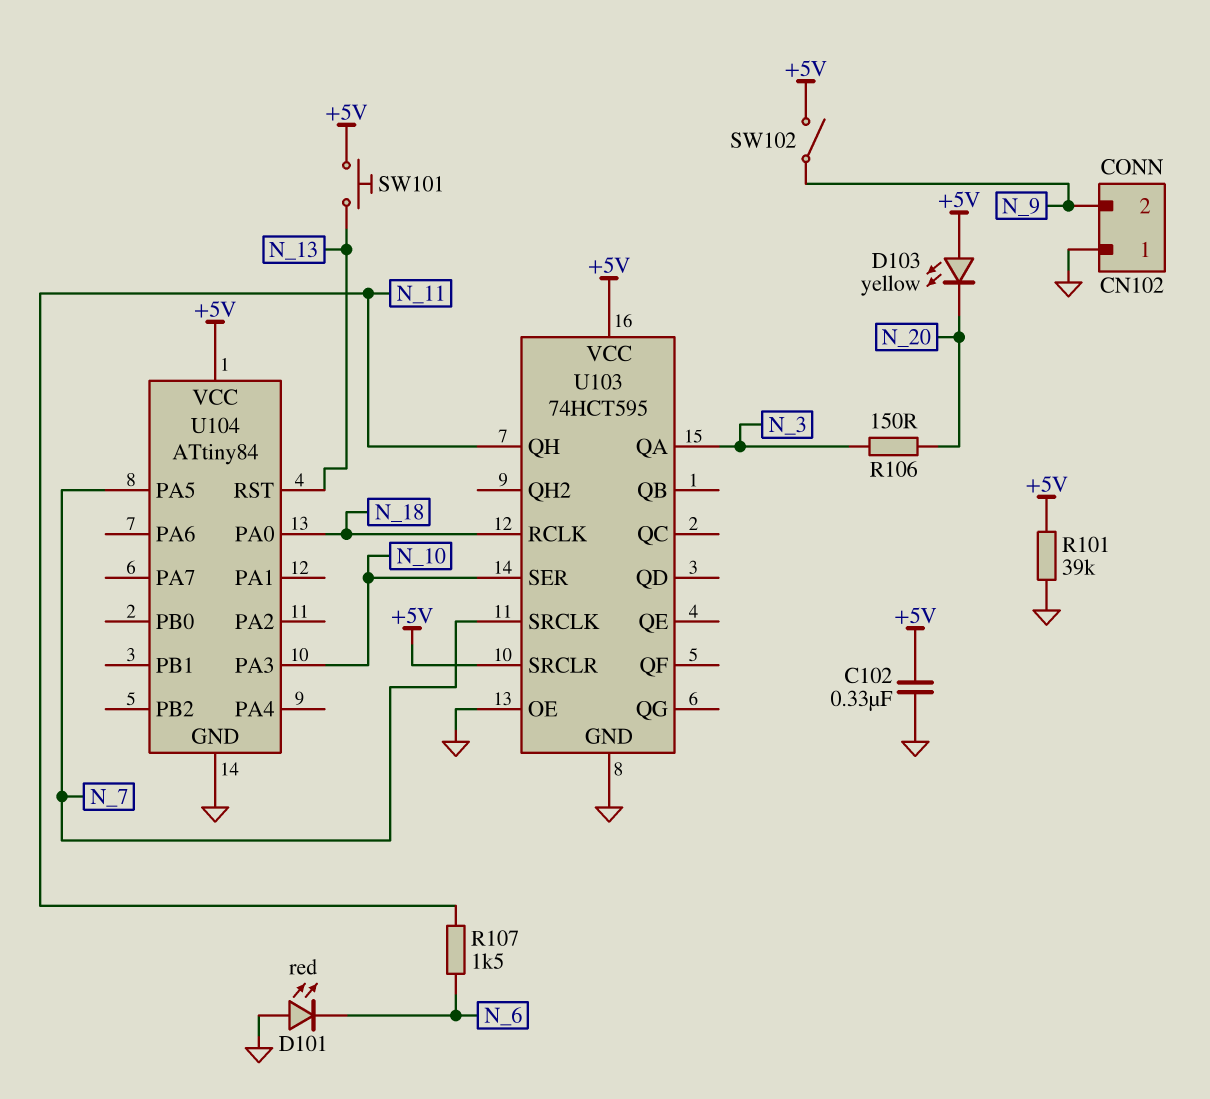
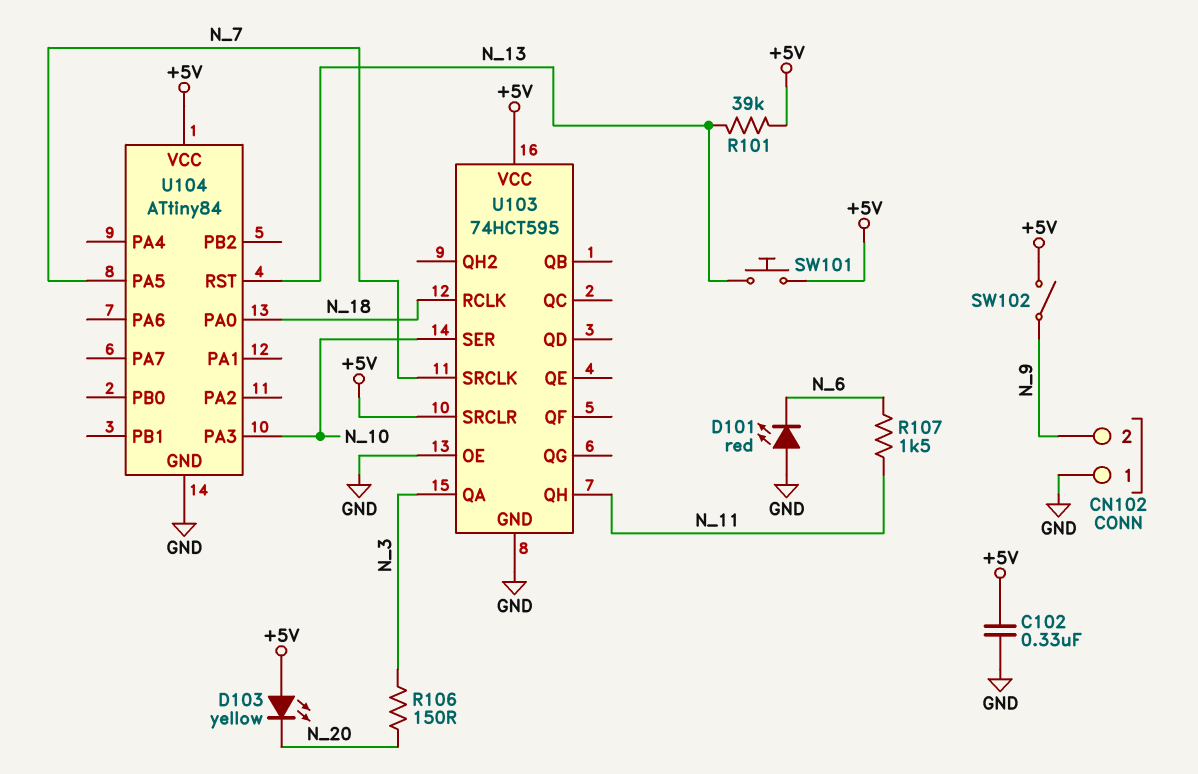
R101: 39k (+5V, GND) -> 39k (+5V, N_13)

